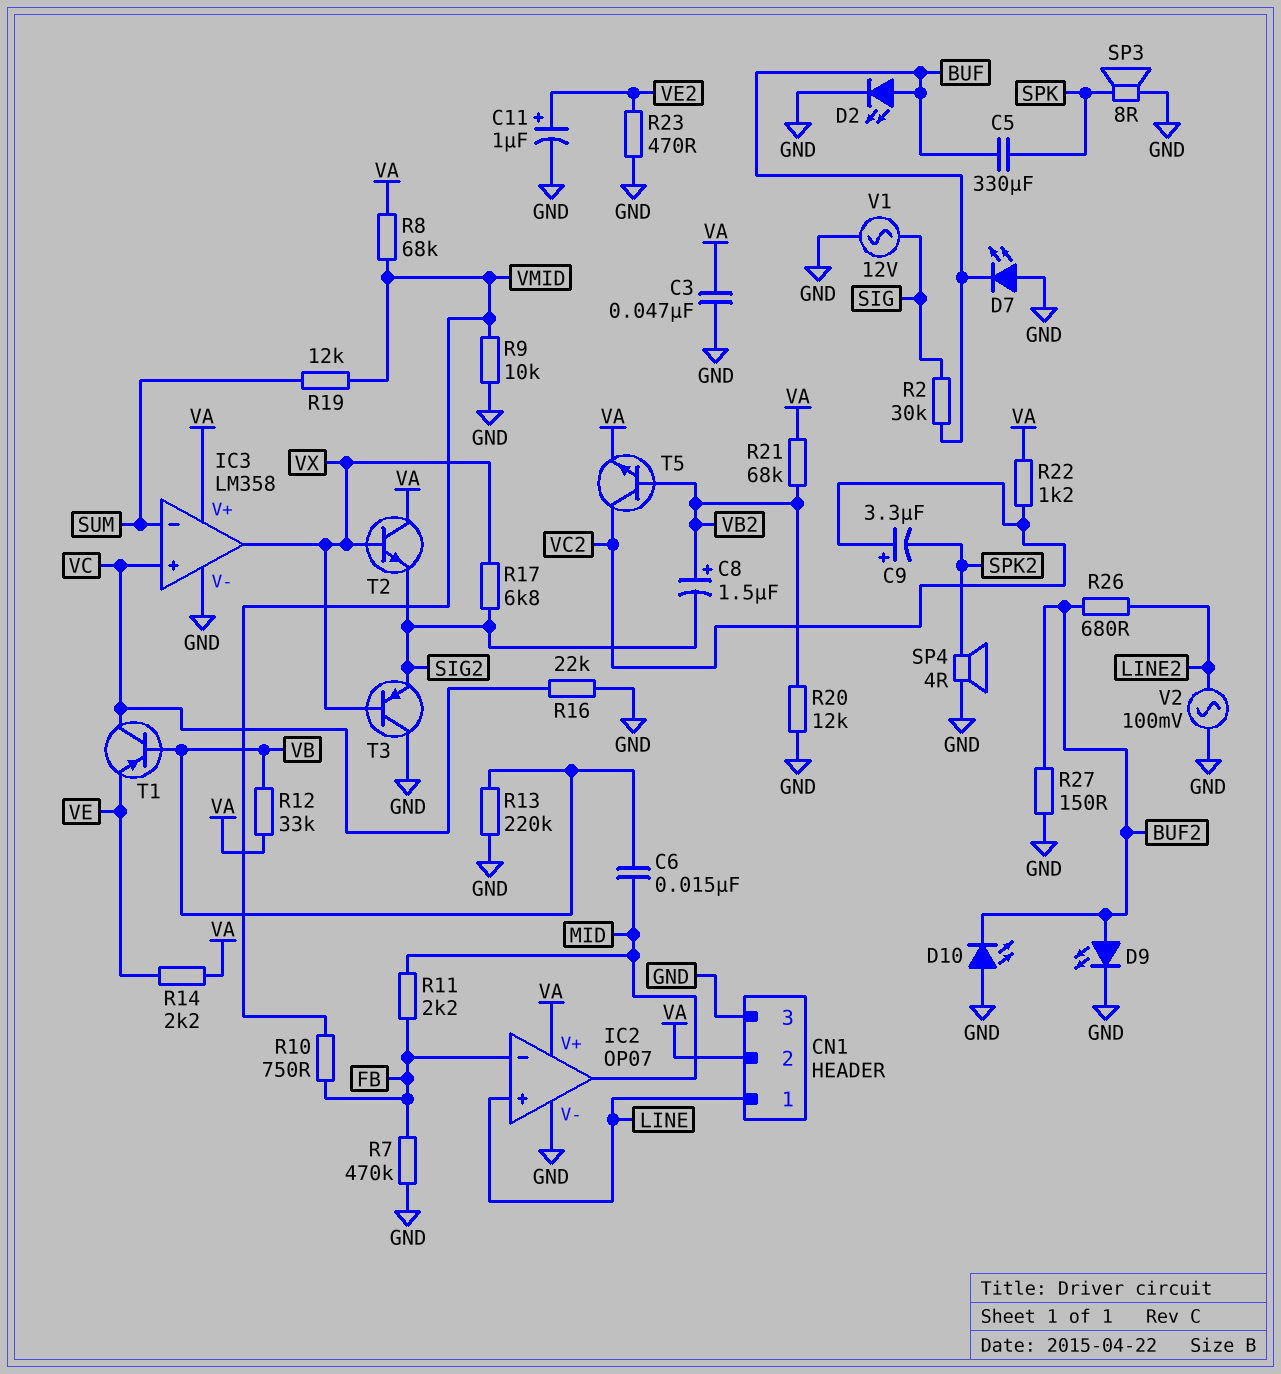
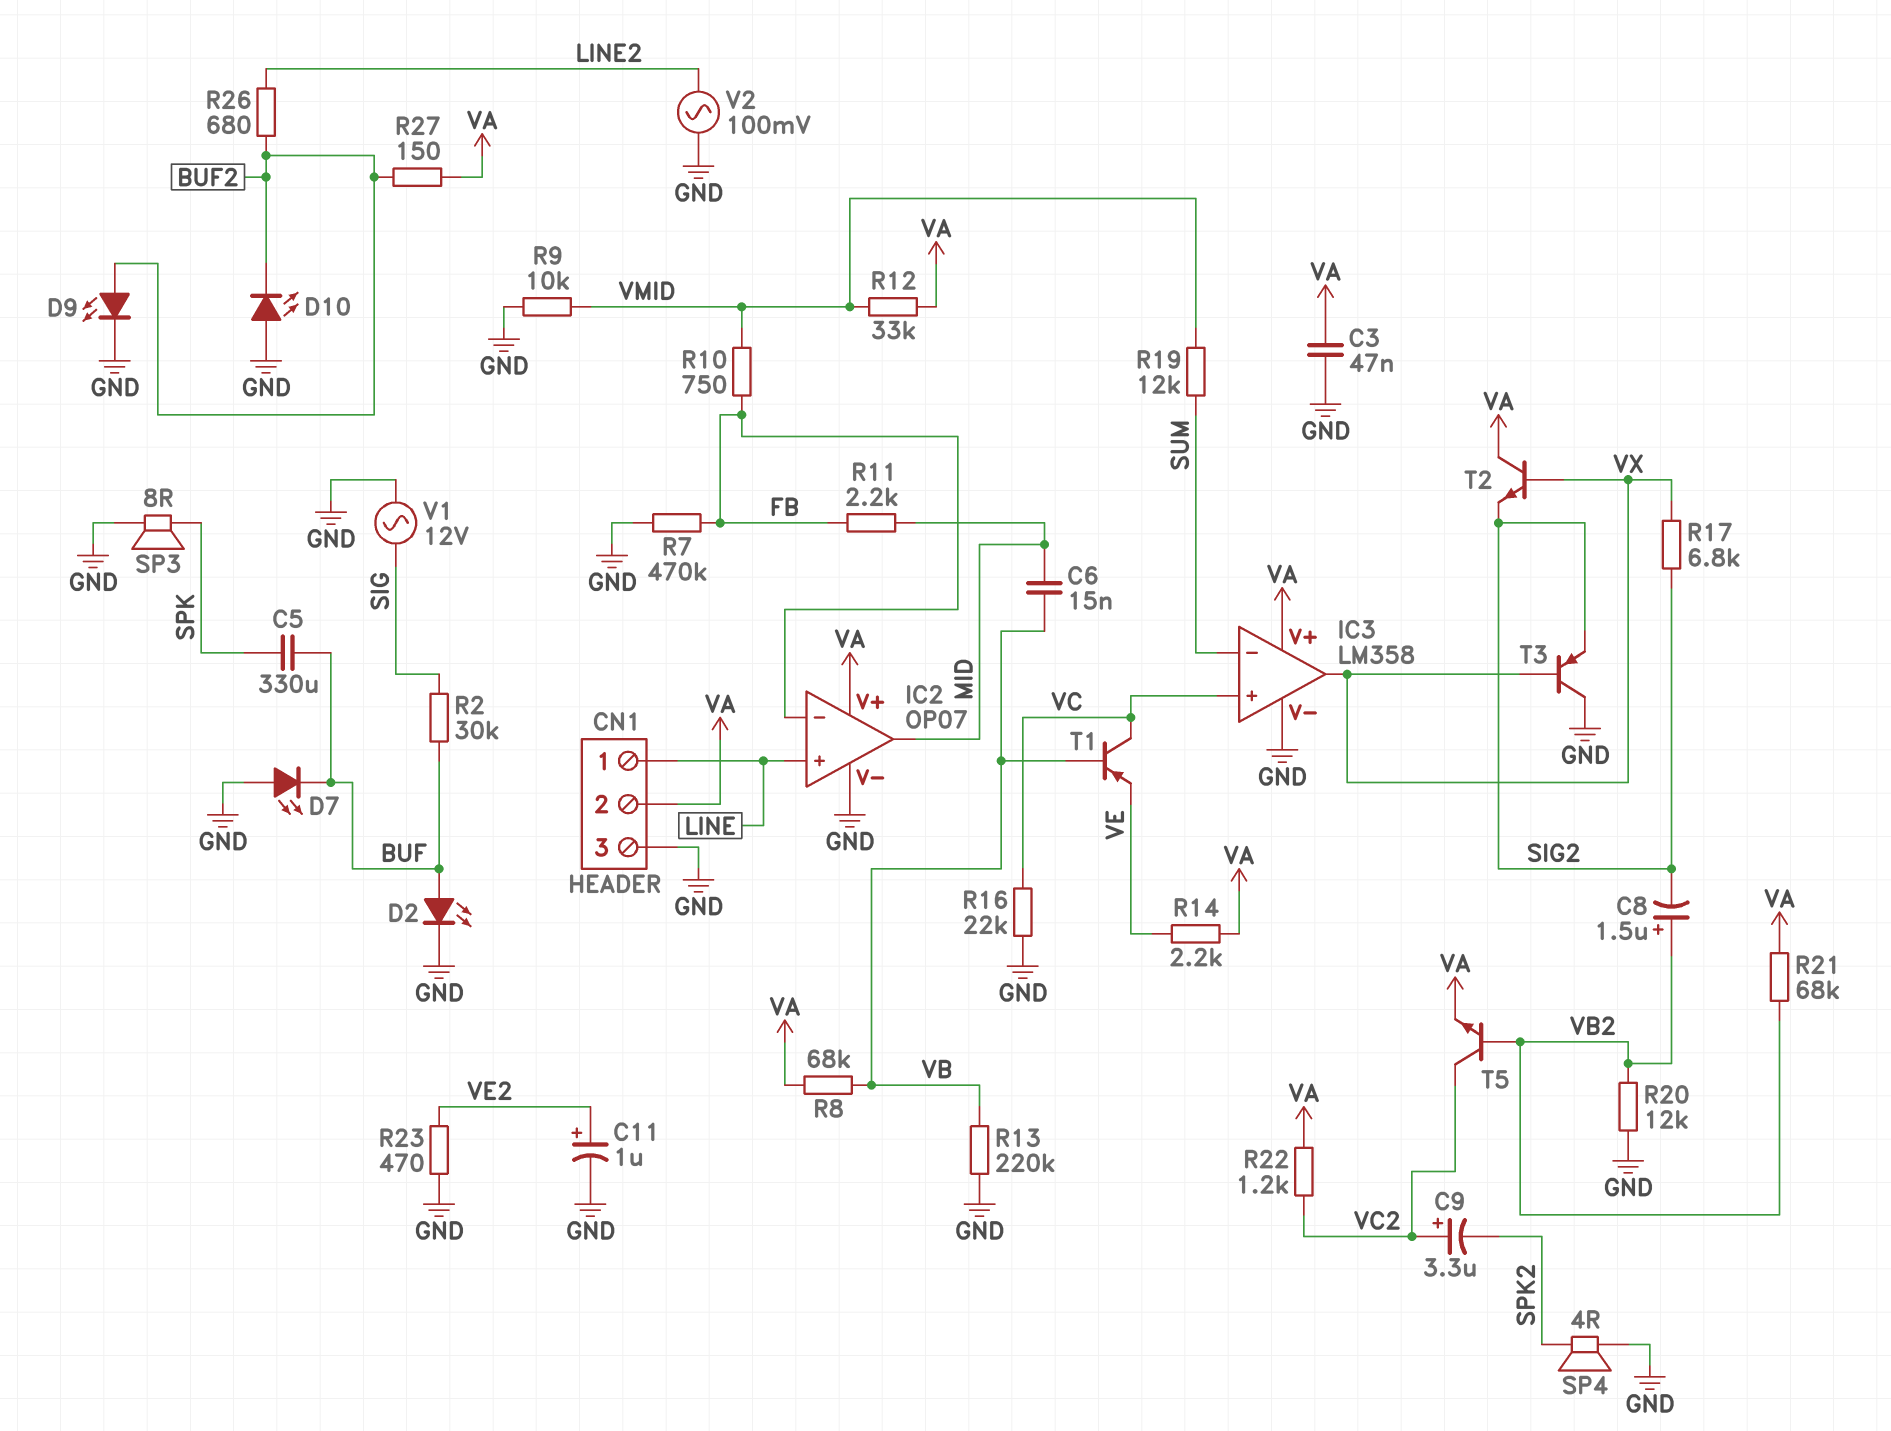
R8: 68k (VA, VMID) -> 68k (VA, VB)
R12: 33k (VA, VB) -> 33k (VA, VMID)
R27: 150 (BUF2, GND) -> 150 (BUF2, VA)

